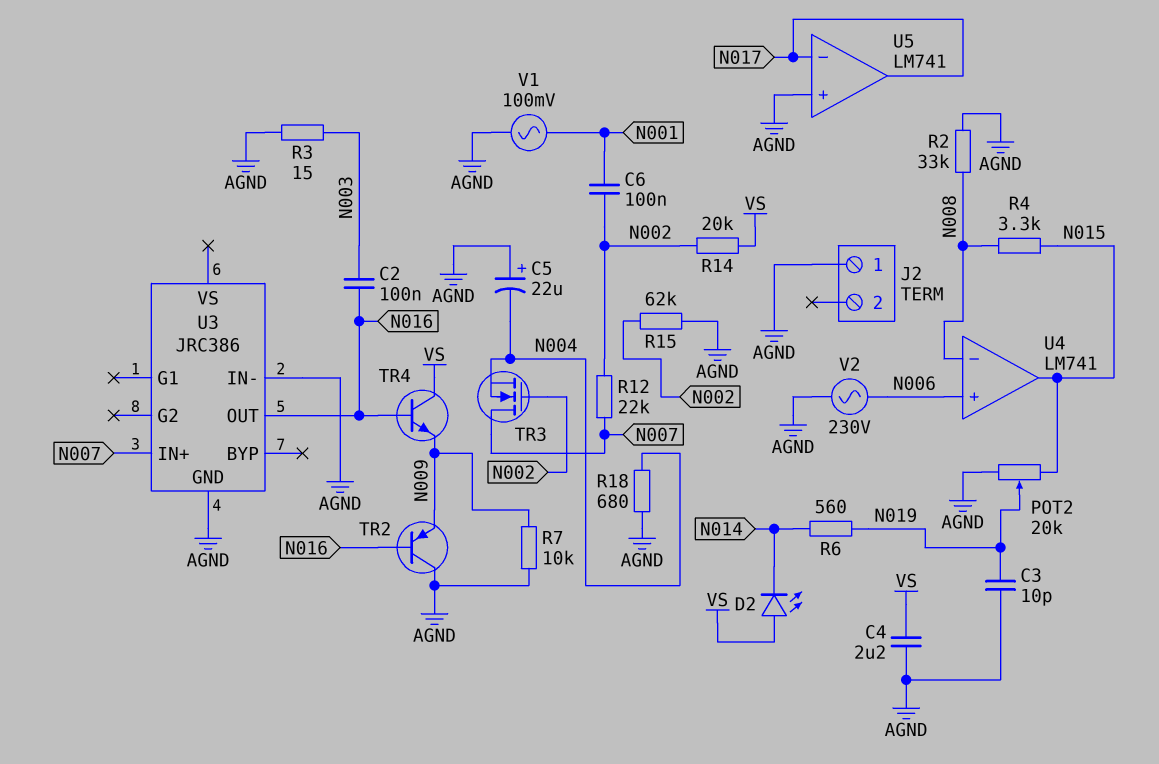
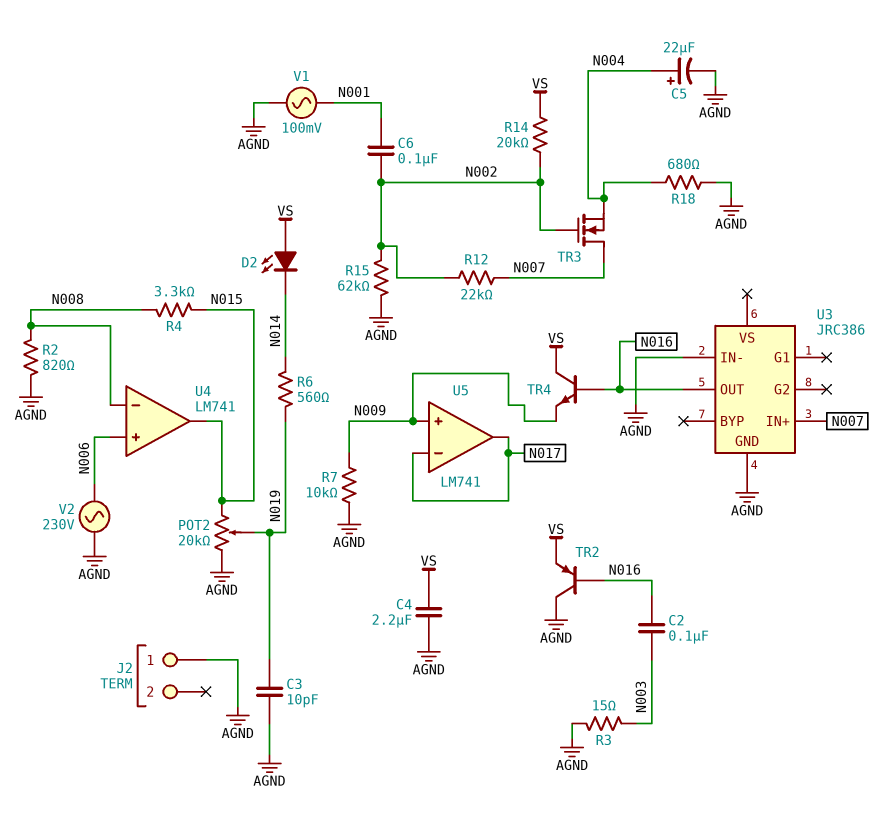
C5: 22uF (plus AGND, minus N004) -> 22uF (plus N004, minus AGND)
R2: 33k (AGND, N008) -> 820 (AGND, N008)
TR2: PNP (B N016, C AGND, E N009) -> PNP (B N016, C AGND, E VS)
U5 pin in+: AGND -> N009

